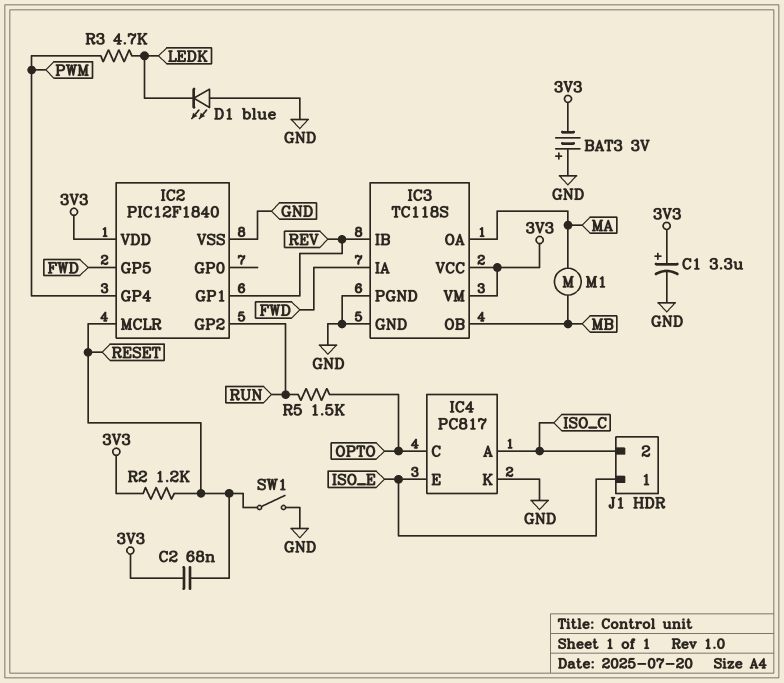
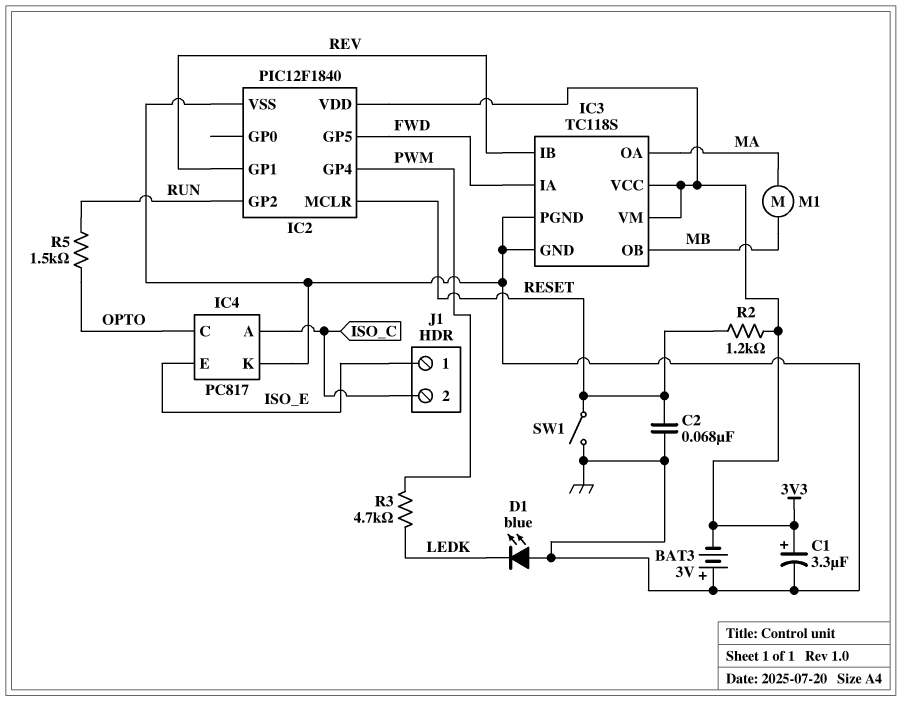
C2: 68nF (3V3, RESET) -> 68nF (GND, RESET)

